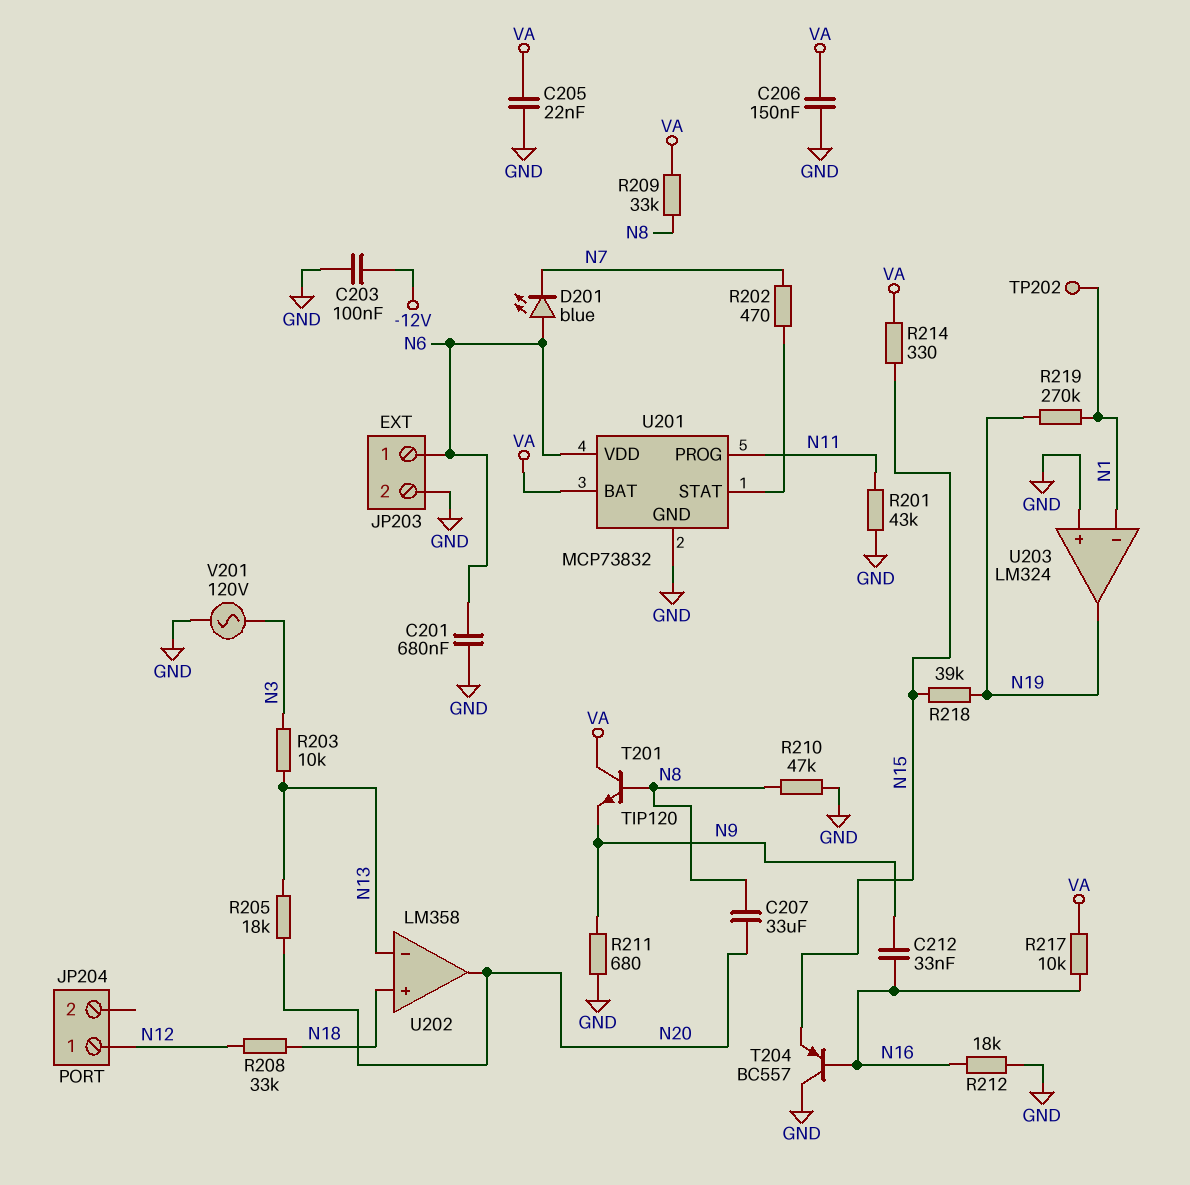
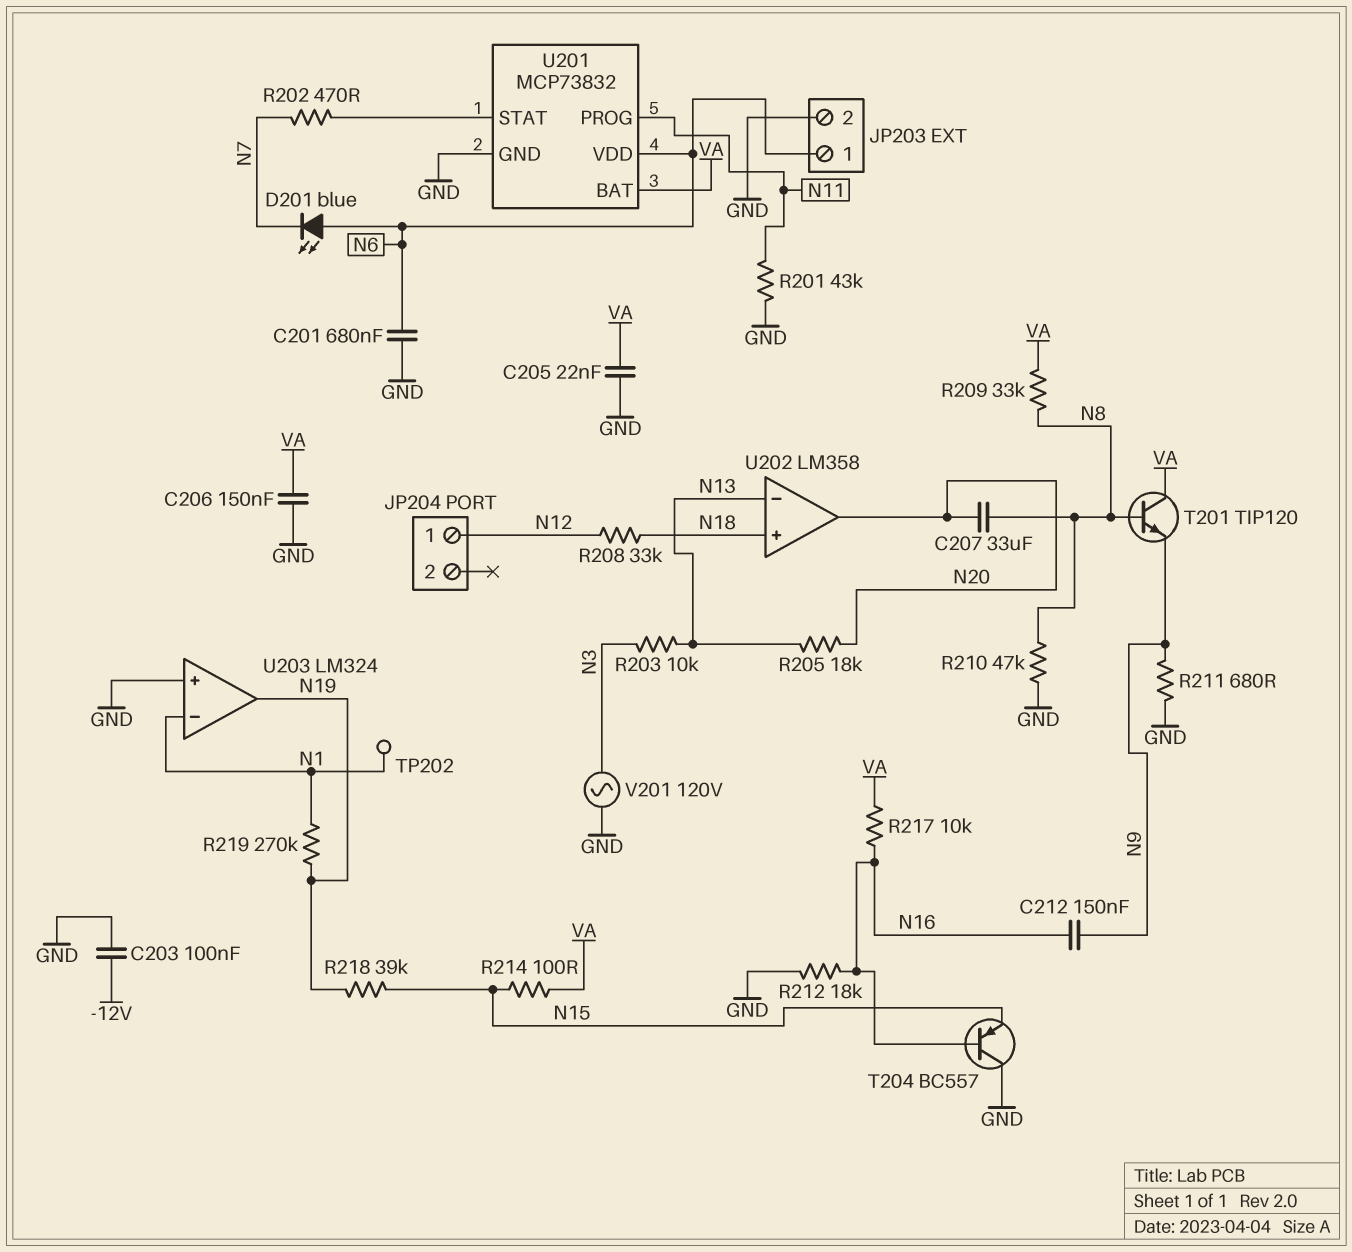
C212: 33nF (N9, N16) -> 150nF (N9, N16)
R214: 330 (N15, VA) -> 100 (N15, VA)

